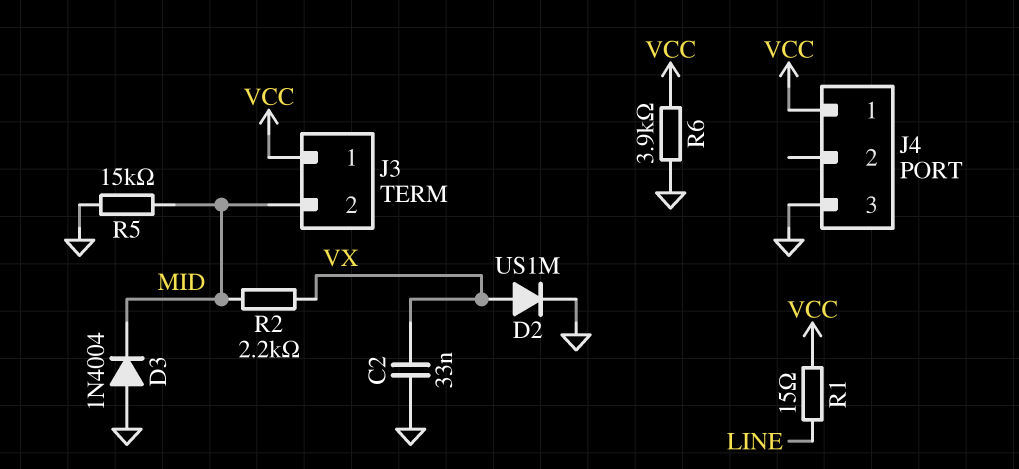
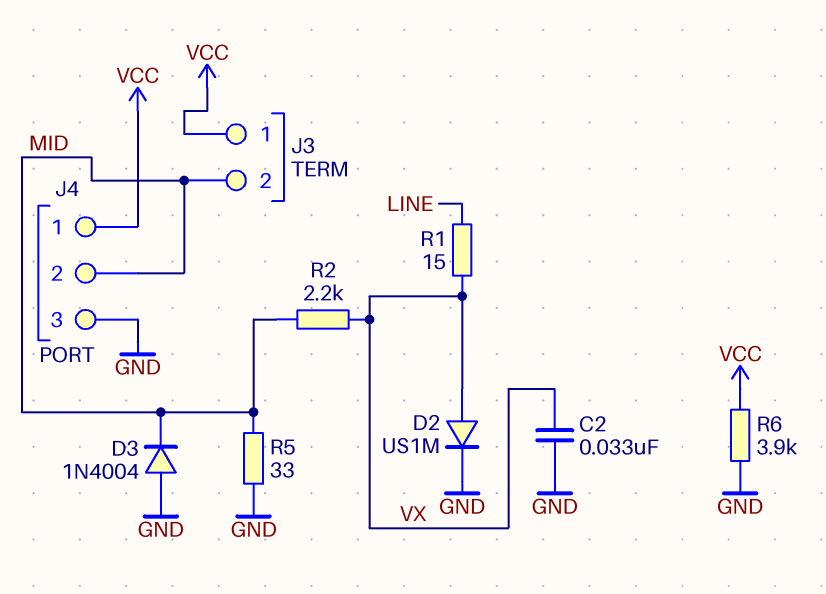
J4 pin 2: none -> MID
R1: 15 (LINE, VCC) -> 15 (LINE, VX)
R5: 15k (GND, MID) -> 33 (GND, MID)

